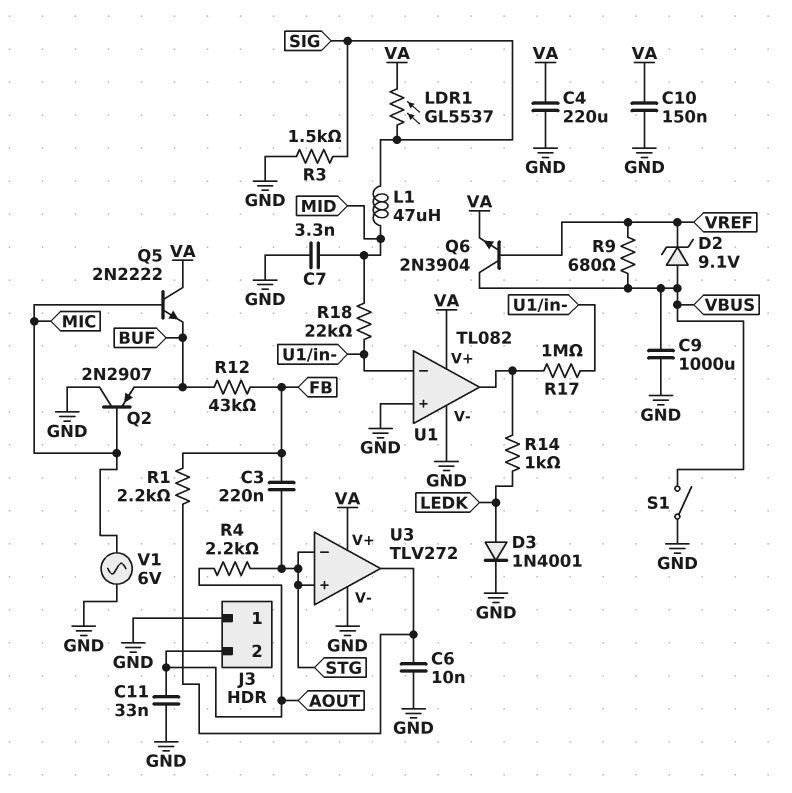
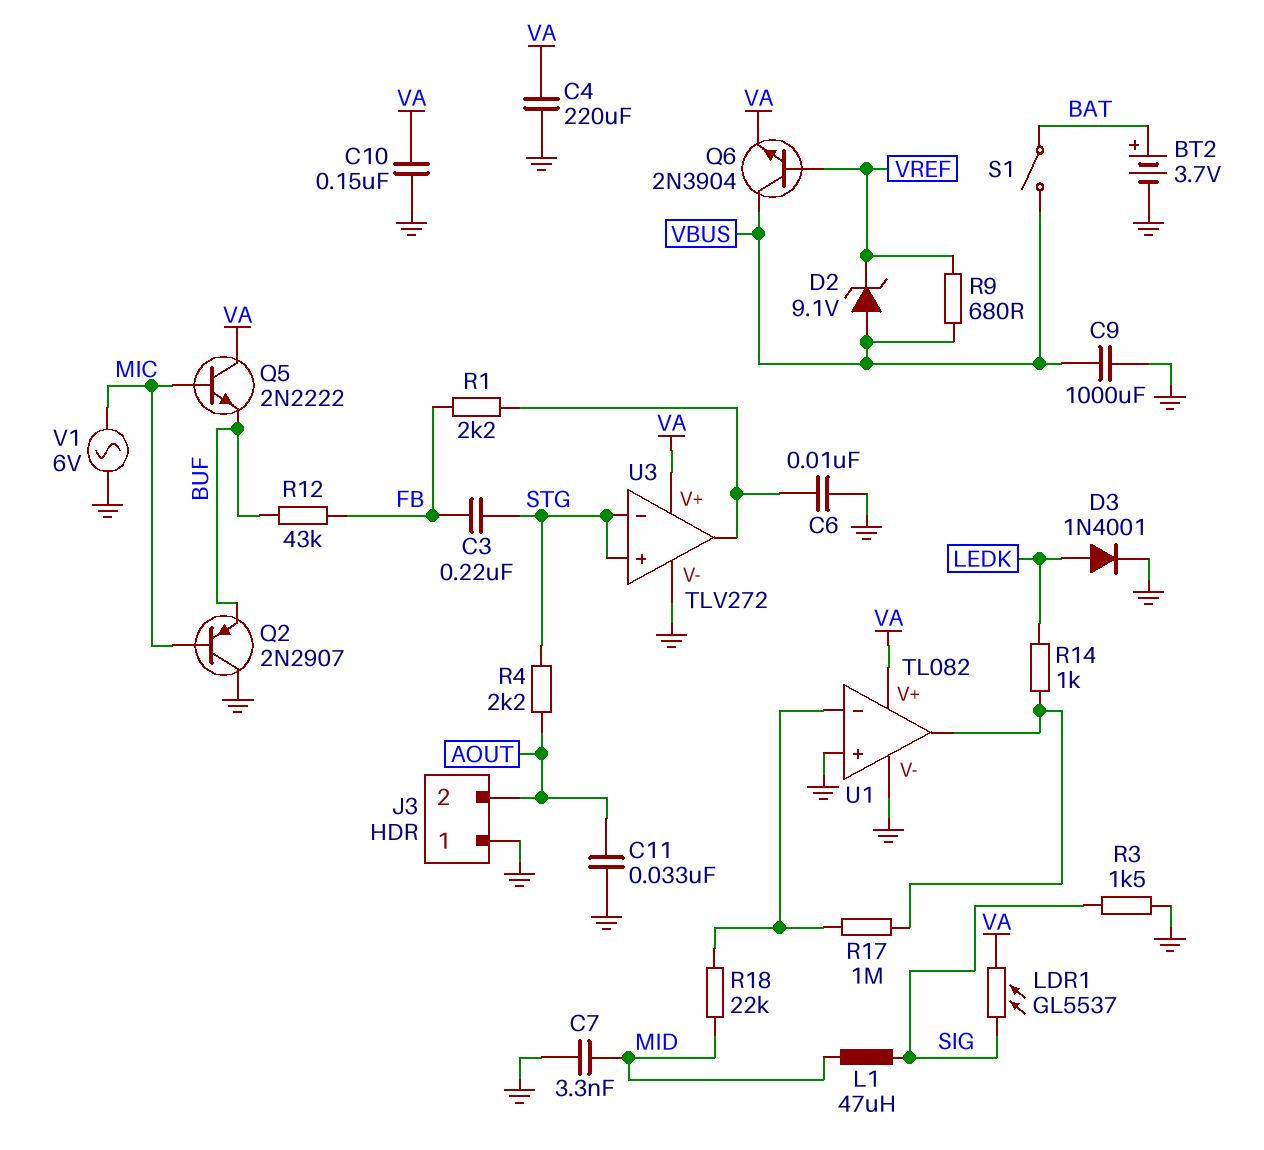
BT2: none -> 3.7V (plus BAT, minus GND)
S1: switch (GND, VBUS) -> switch (BAT, VBUS)

